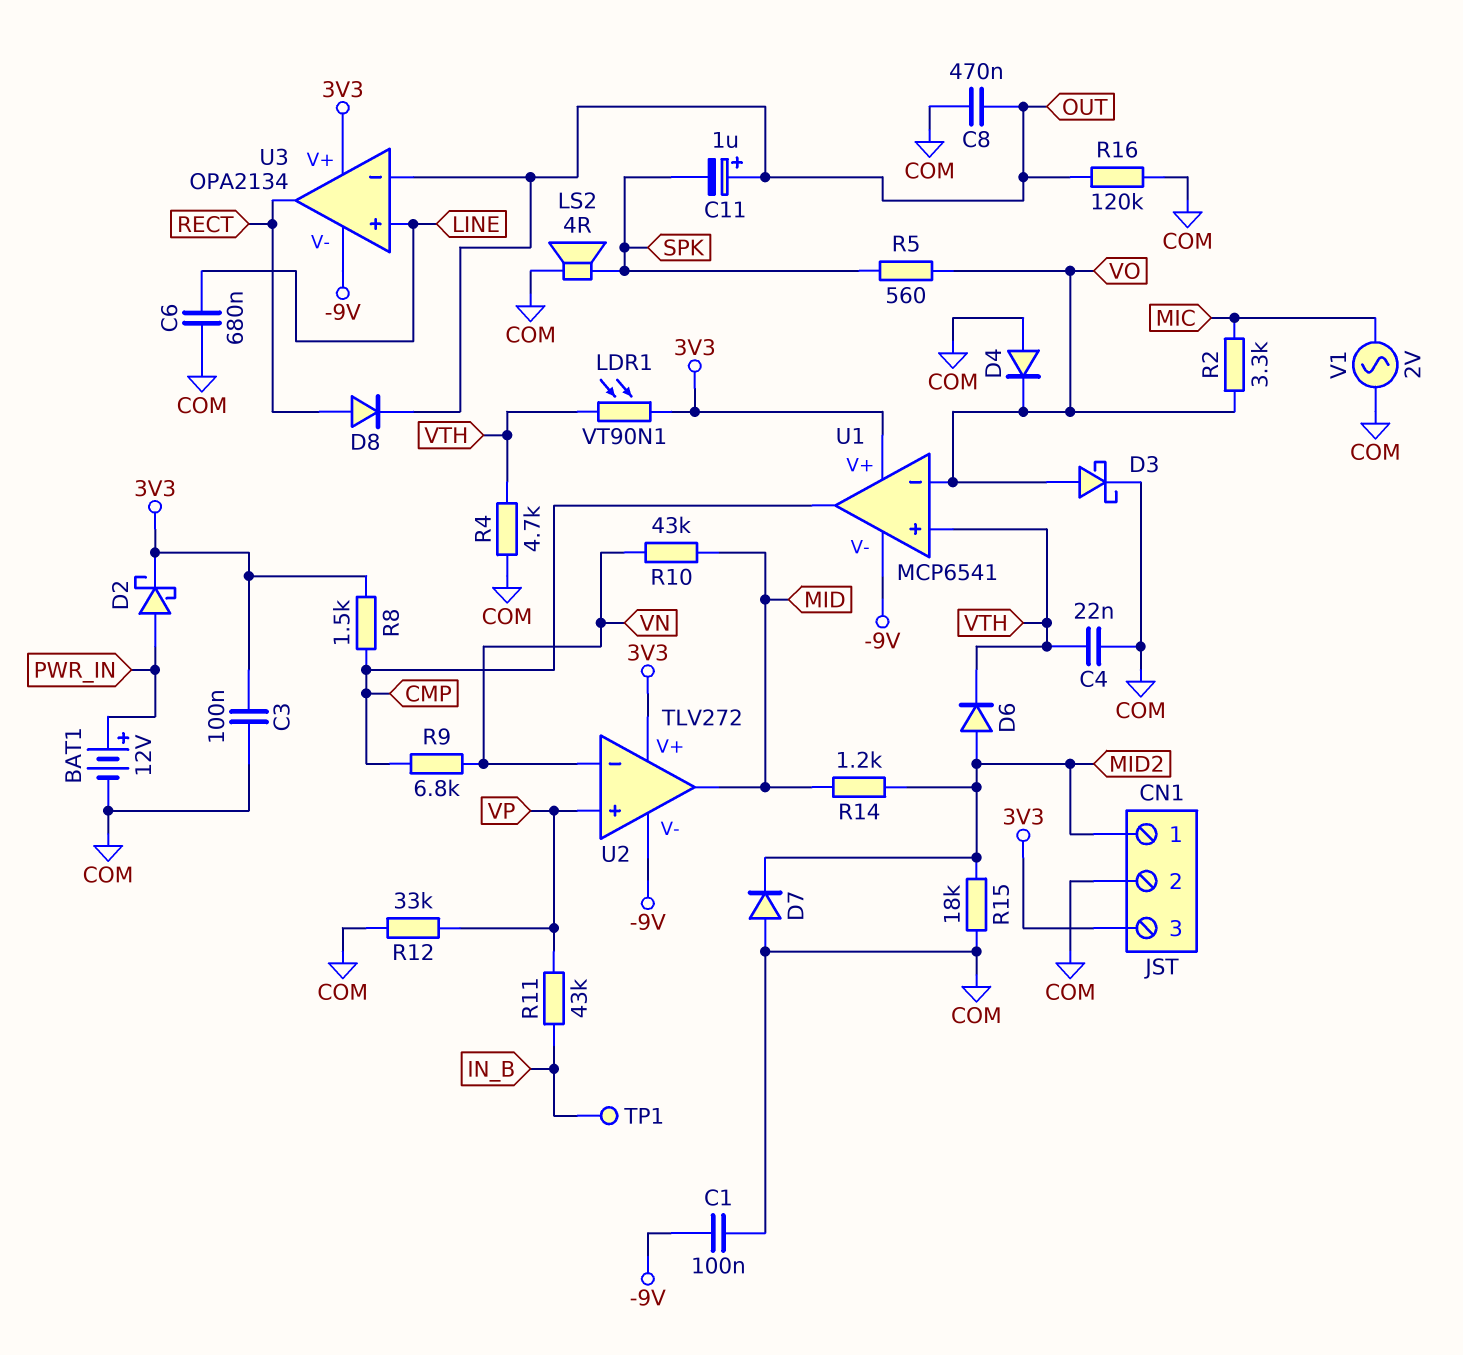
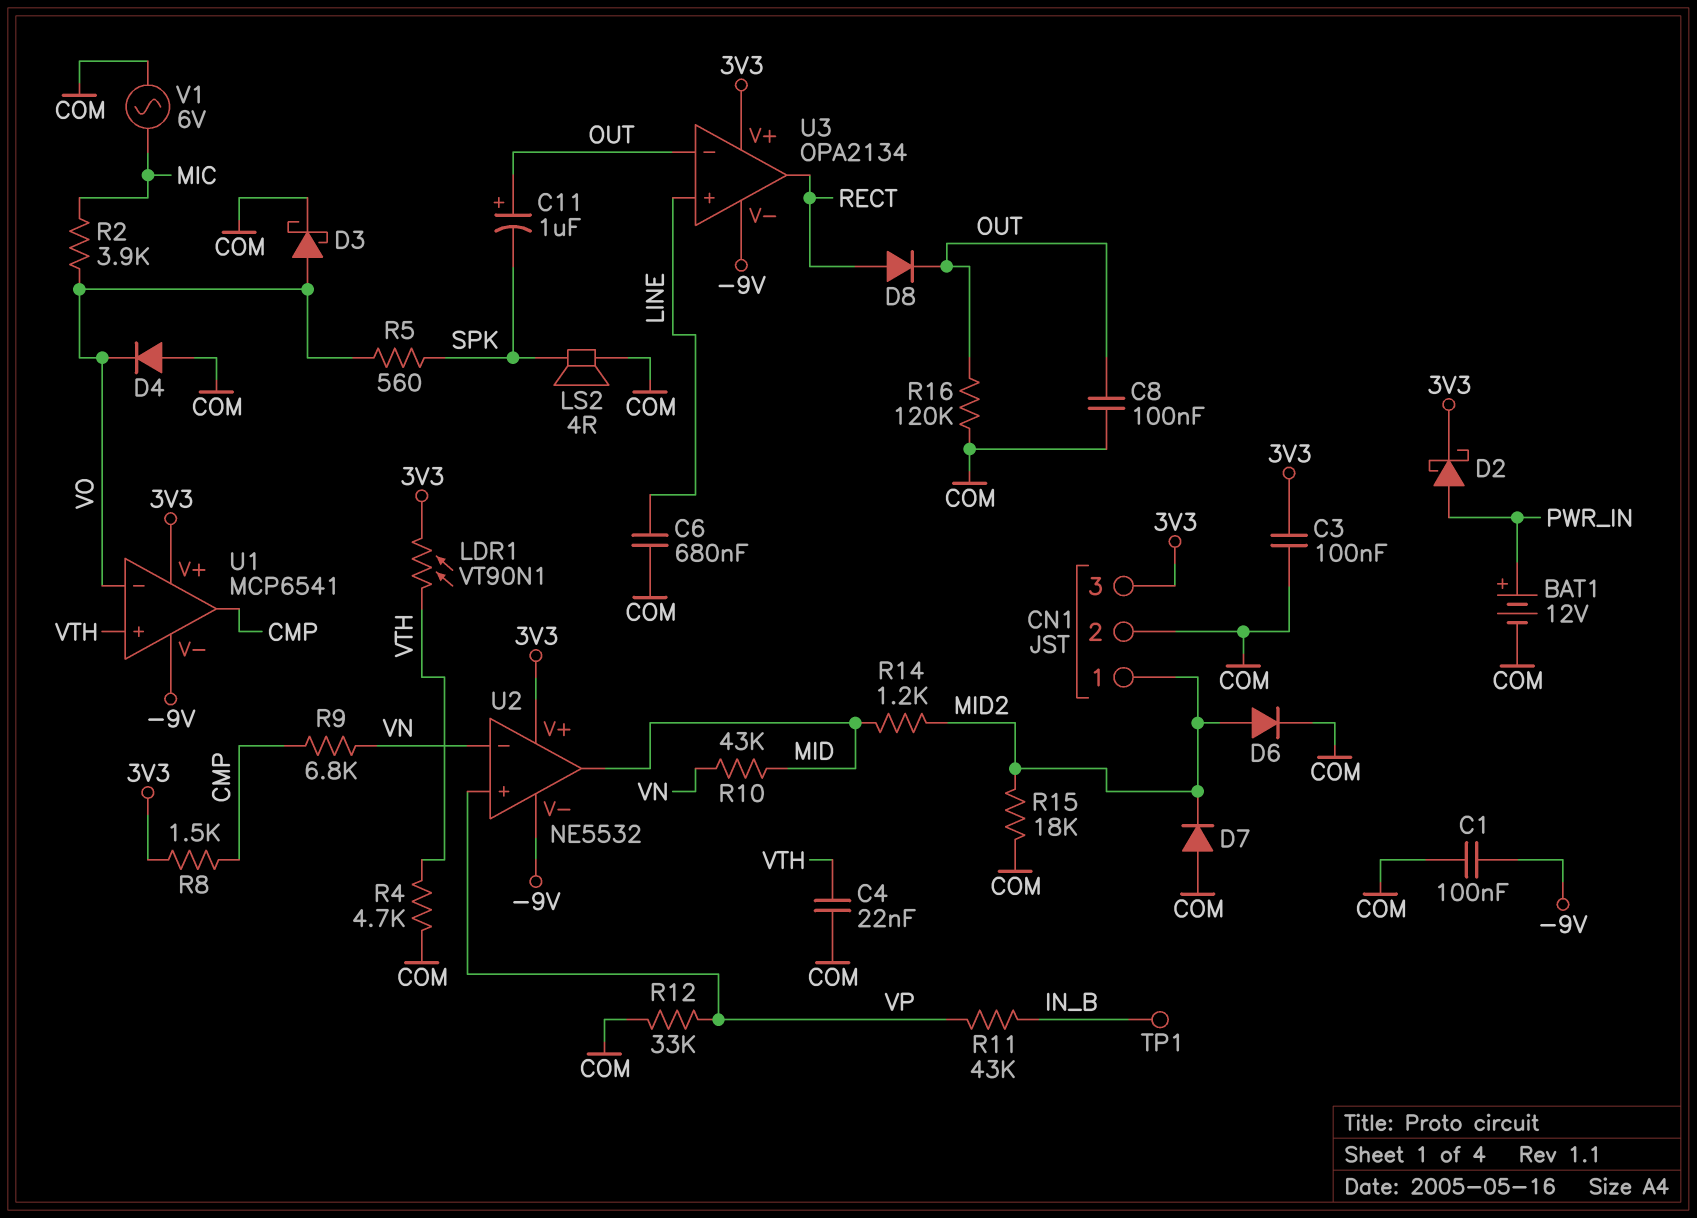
C8: 470nF (COM, OUT) -> 100nF (COM, OUT)
D6: diode (A MID2, K VTH) -> diode (A MID2, K COM)
R2: 3.3k (MIC, VO) -> 3.9k (MIC, VO)
U2: TLV272 -> NE5532
V1: AC 2V (COM, MIC) -> AC 6V (COM, MIC)

